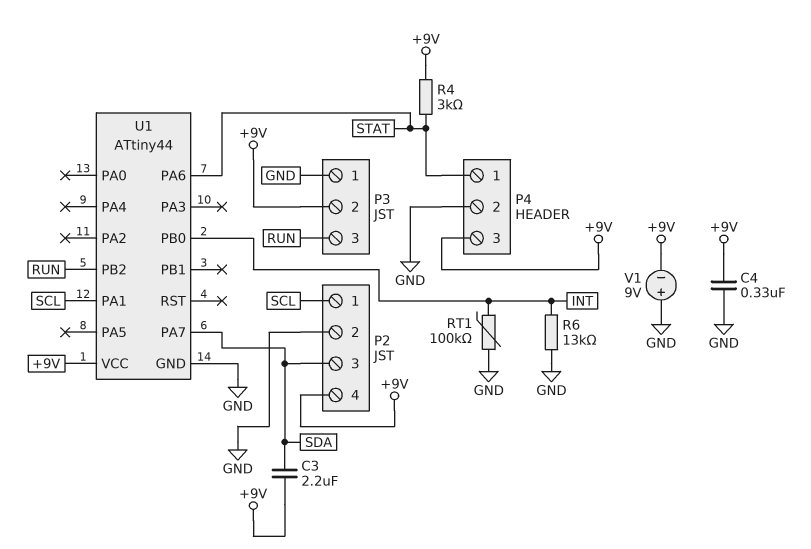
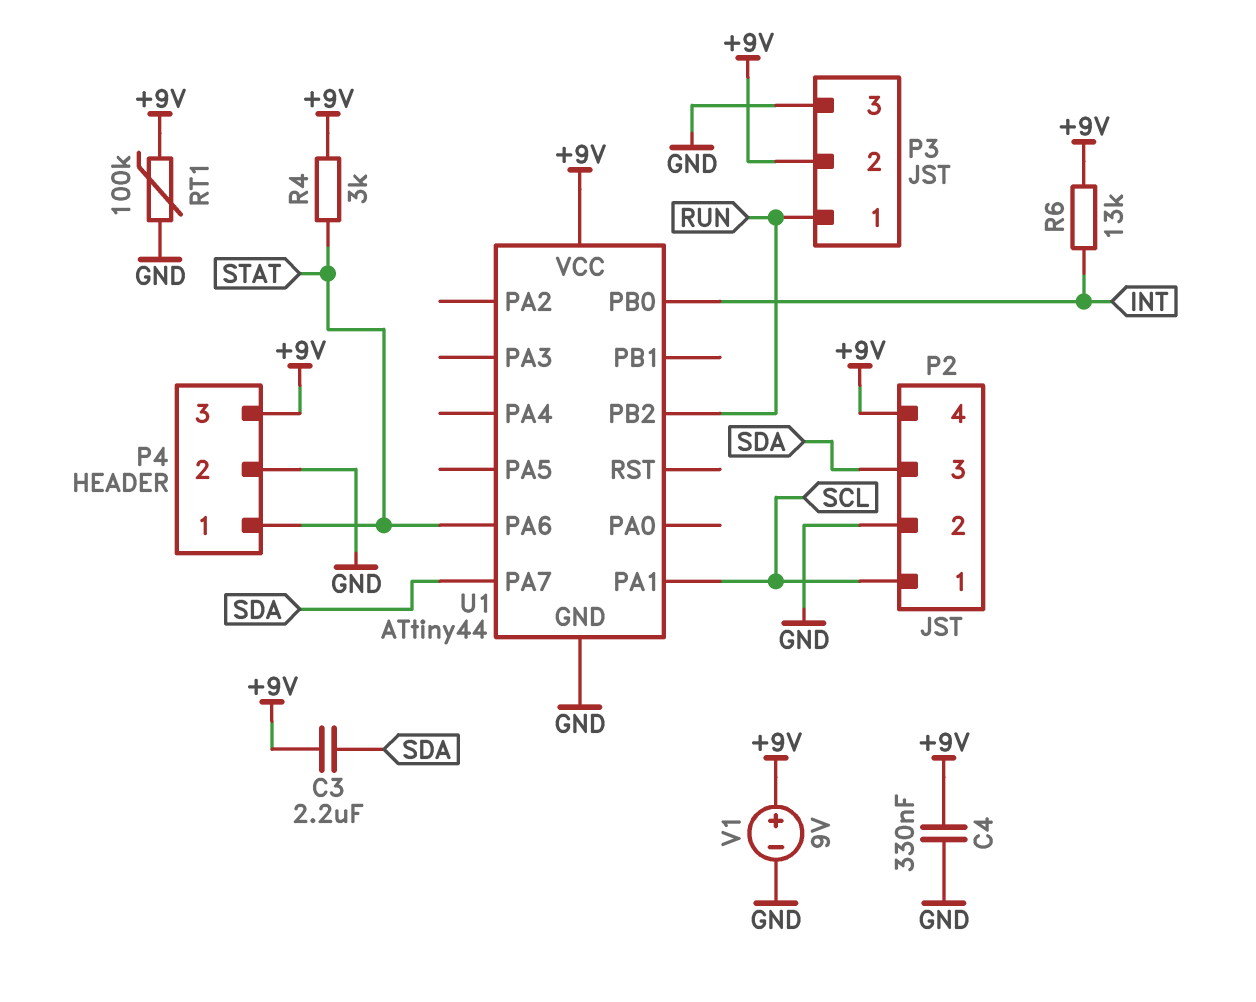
P3 pin 1: GND -> RUN
P3 pin 3: RUN -> GND
R6: 13k (GND, INT) -> 13k (+9V, INT)
RT1: 100k (GND, INT) -> 100k (+9V, GND)
V1: 9V (plus GND, minus +9V) -> 9V (plus +9V, minus GND)

